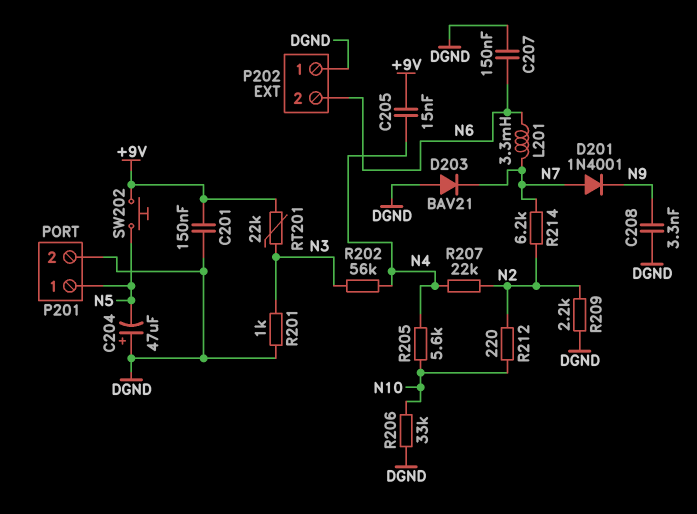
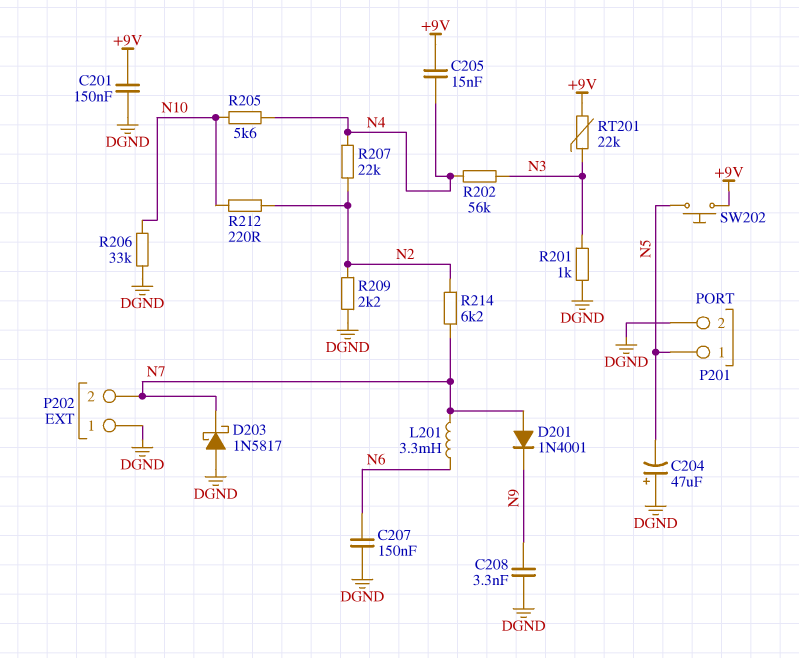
D203: diode BAV21 (A DGND, K N7) -> schottky 1N5817 (A DGND, K N7)
P202 pin 2: N6 -> N7

